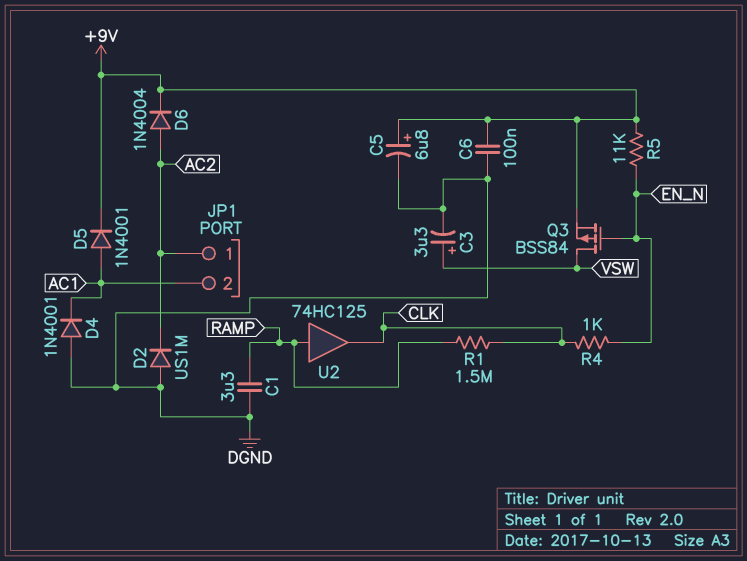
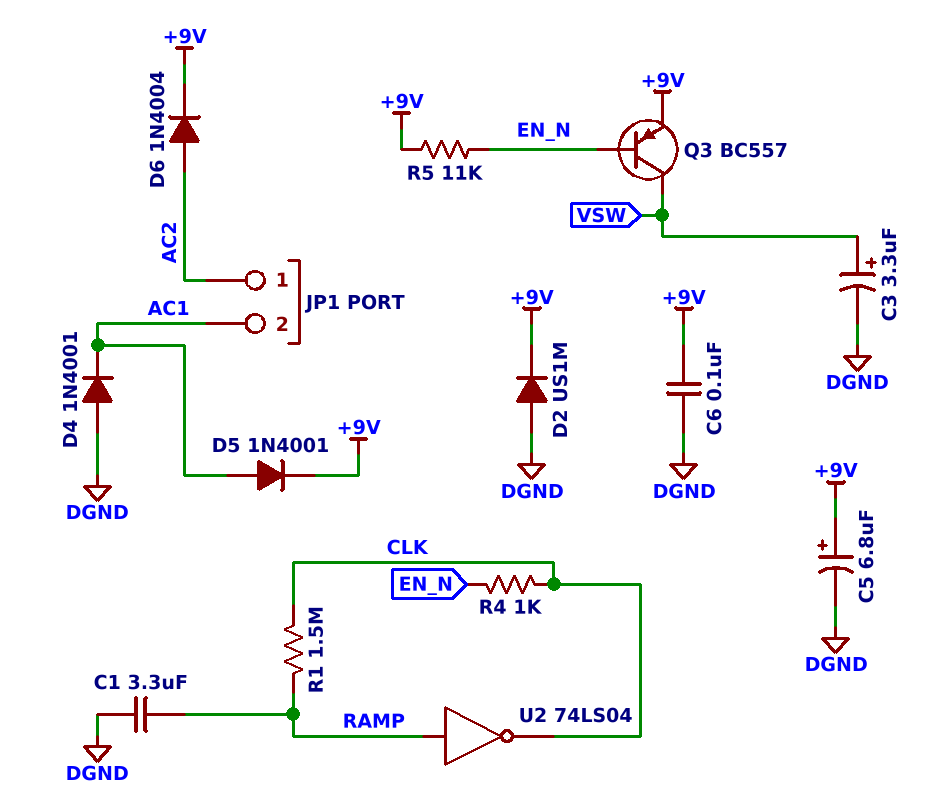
D2: diode US1M (A DGND, K AC2) -> diode US1M (A DGND, K +9V)
Q3: PMOS BSS84 (G EN_N, D VSW, S +9V) -> PNP BC557 (B EN_N, C VSW, E +9V)
U2: buffer 74HC125 (in RAMP, out CLK) -> NOT 74LS04 (in RAMP, out CLK)

